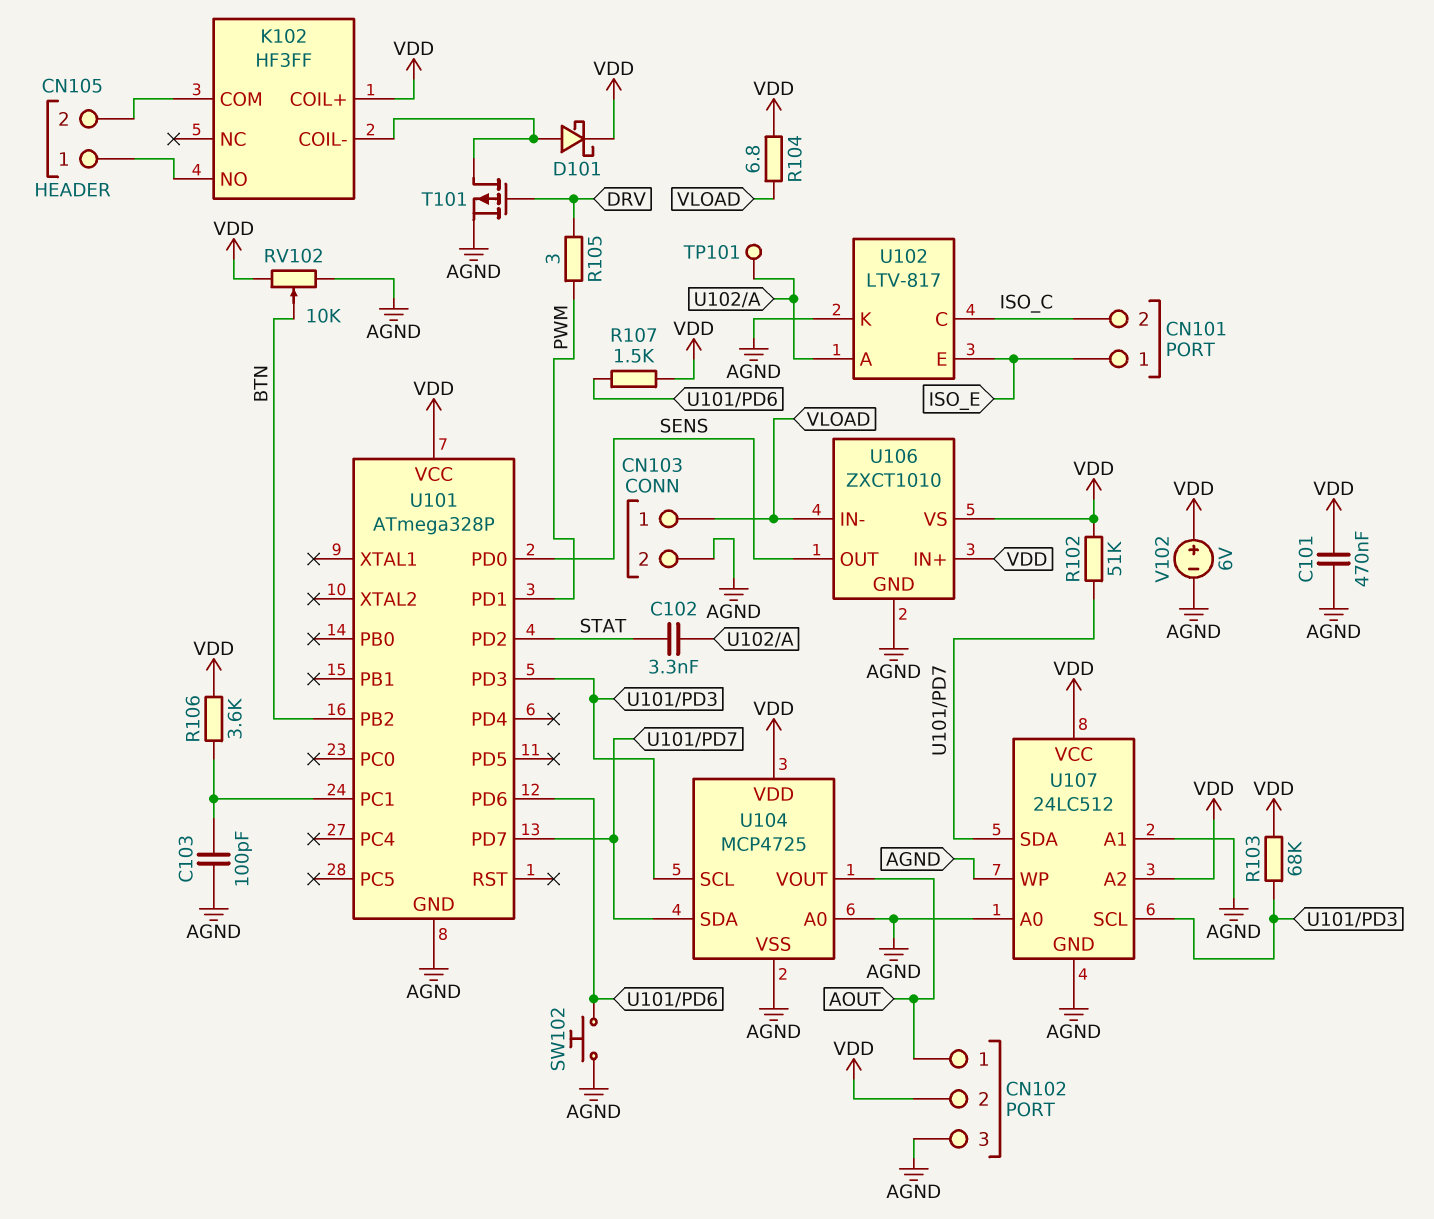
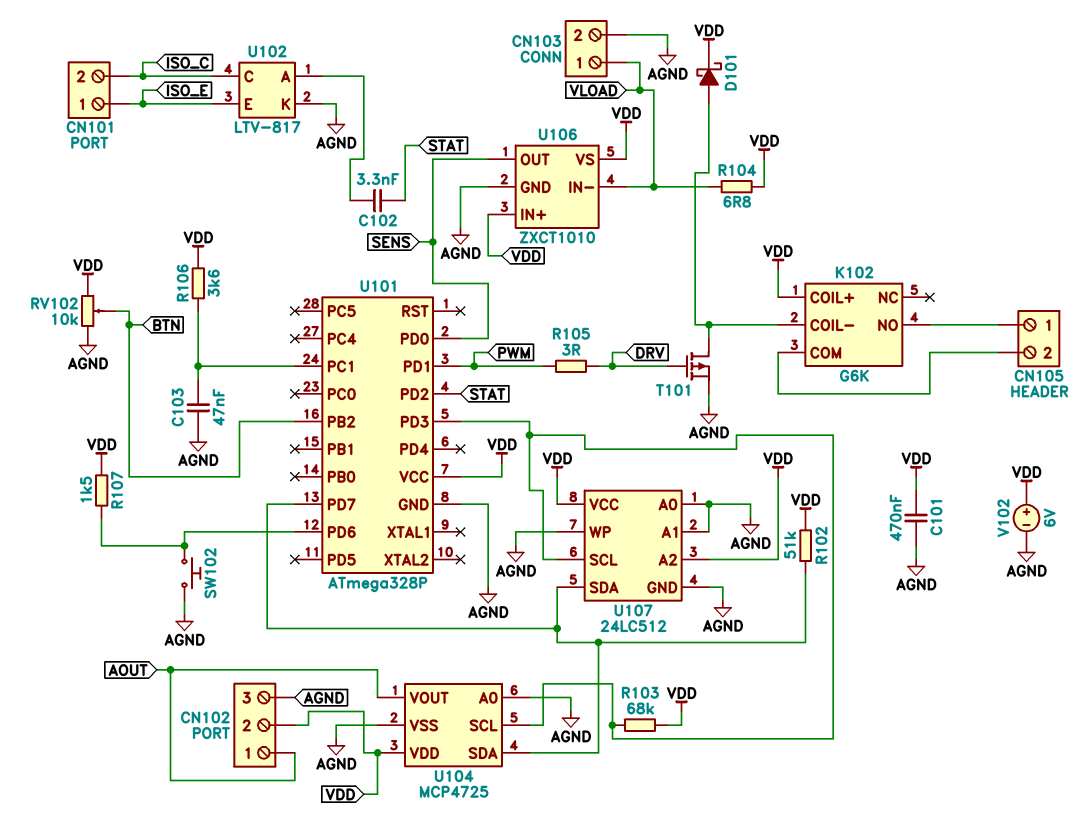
C103: 100pF (AGND, U101/PC1) -> 47nF (AGND, U101/PC1)
K102: HF3FF -> G6K
TP101: test point (U102/A) -> none

